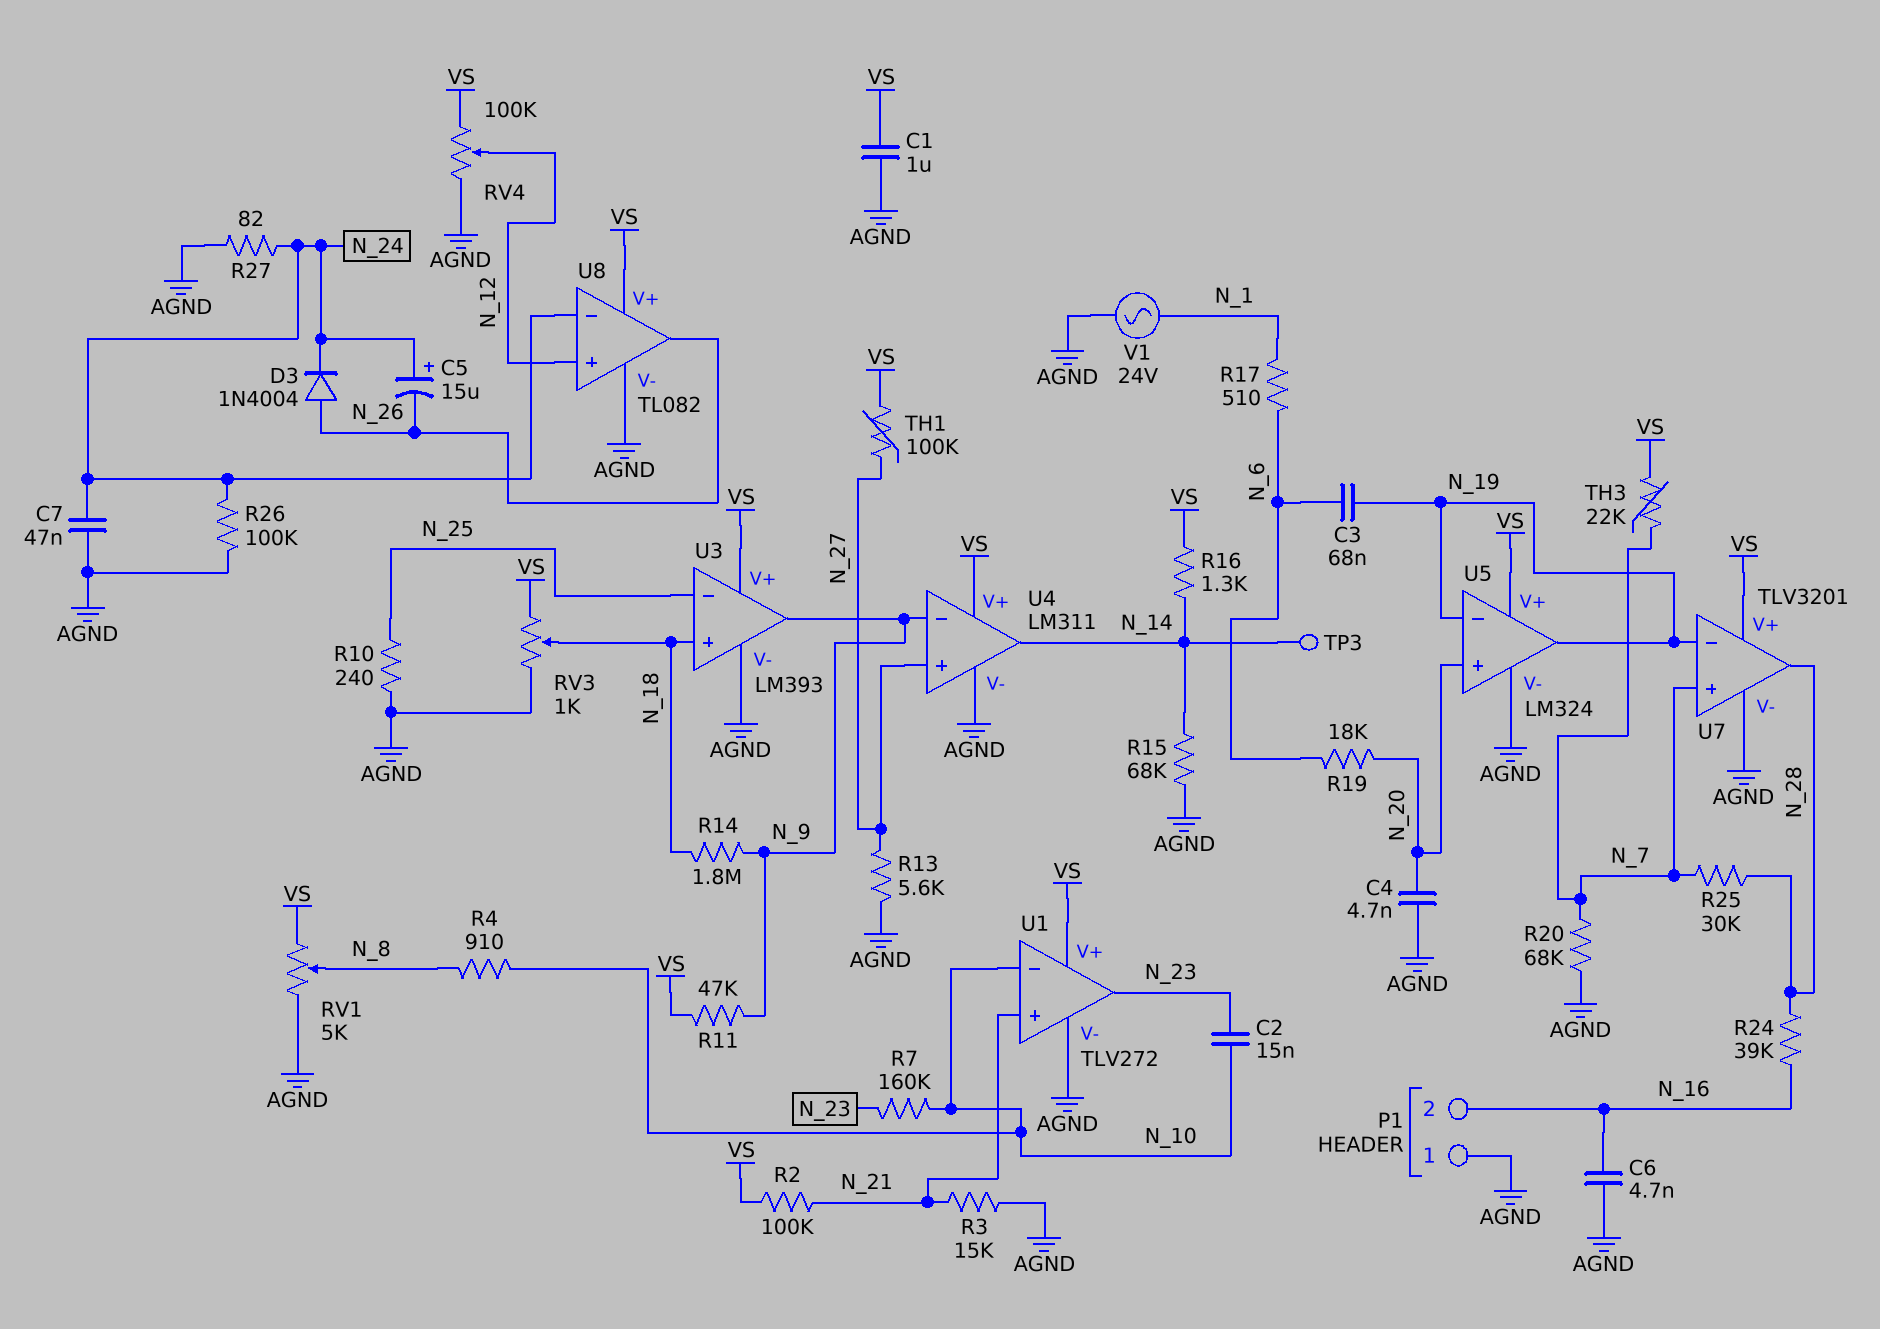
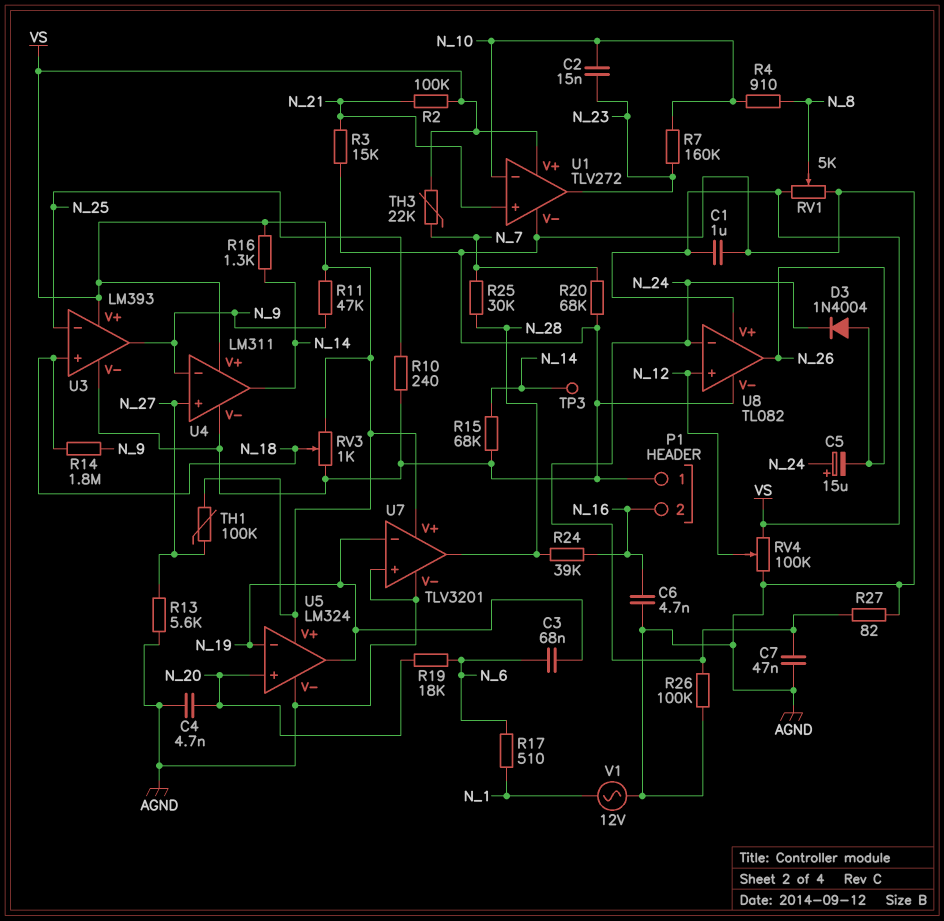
U7 pin in+: N_7 -> AGND
V1: AC 24V (AGND, N_1) -> AC 12V (AGND, N_1)

